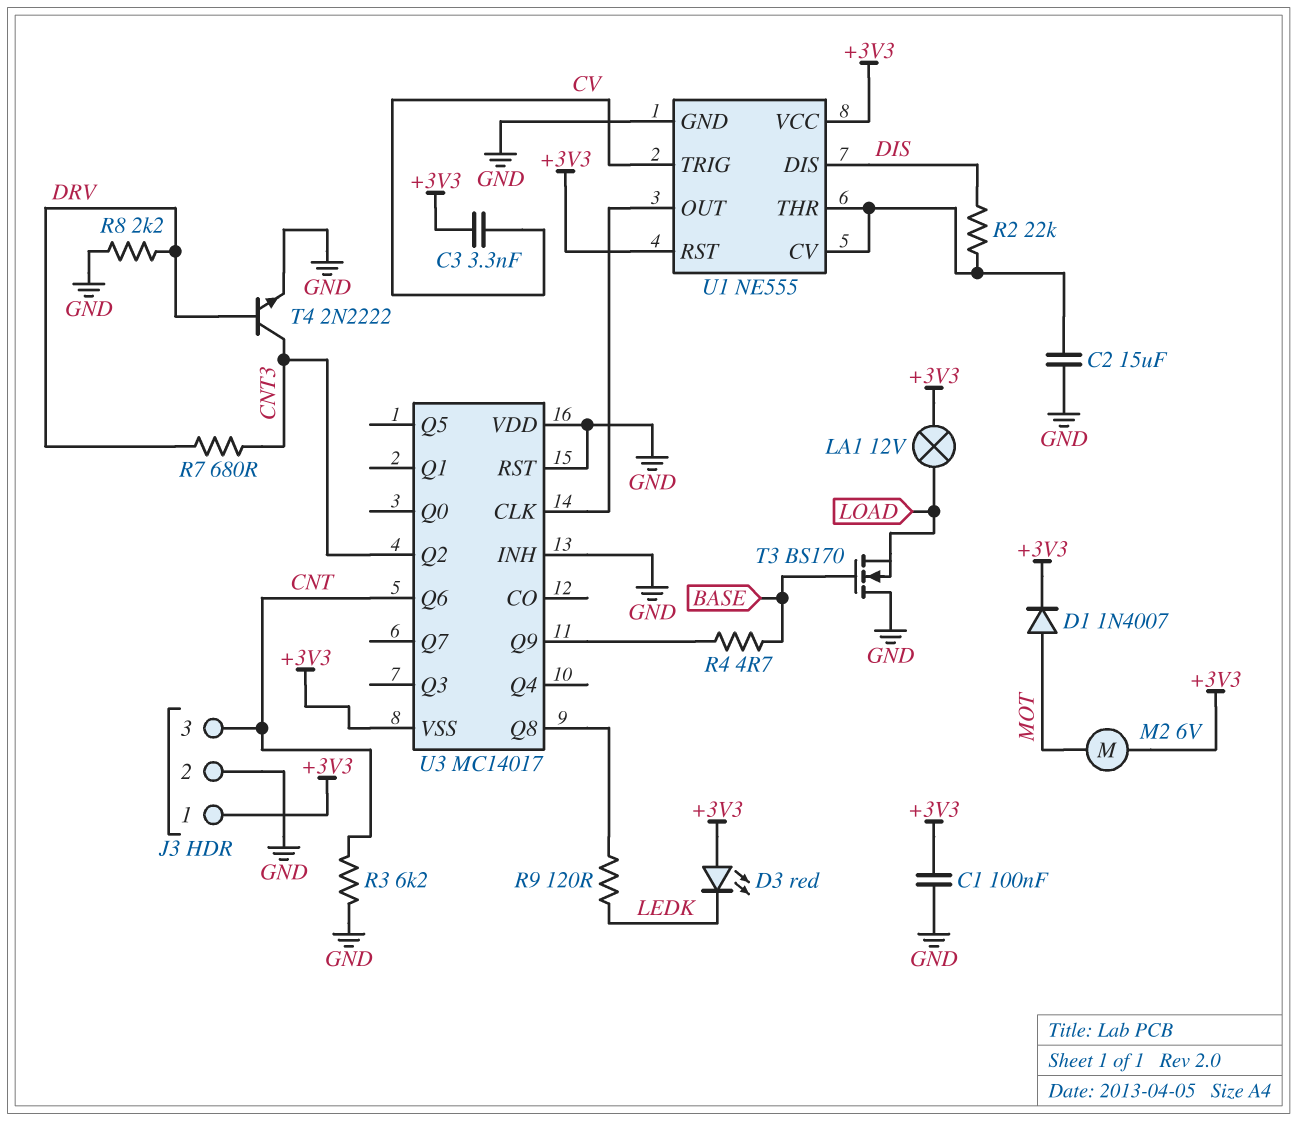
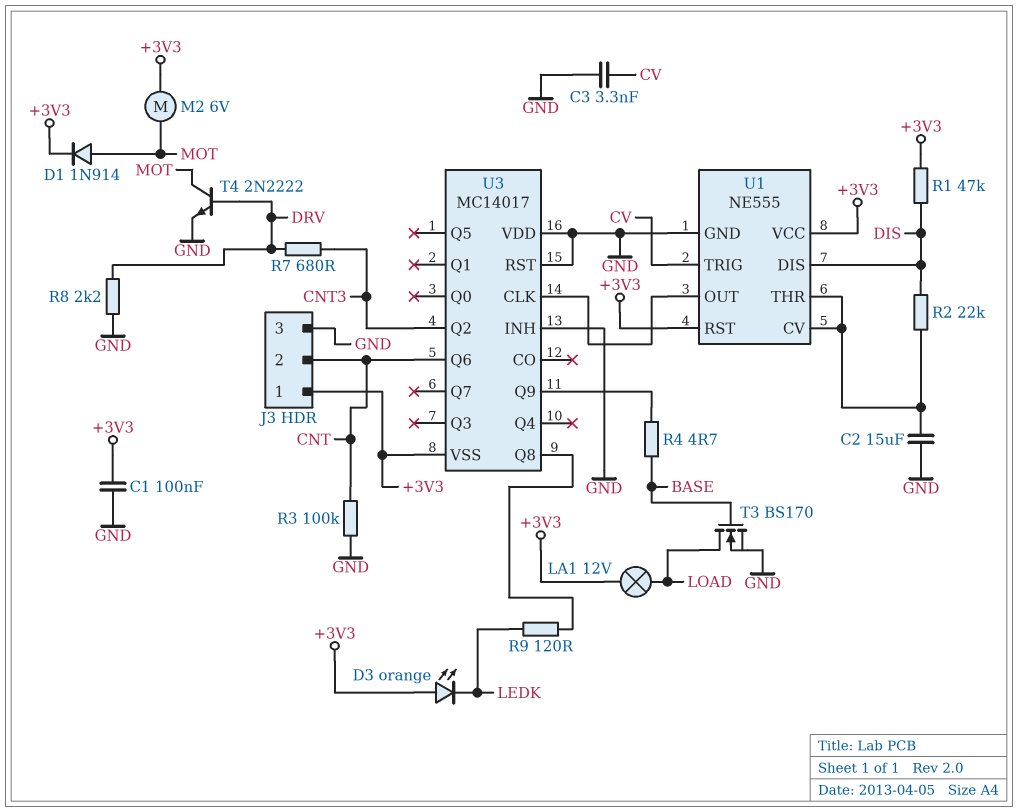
C3: 3.3nF (+3V3, CV) -> 3.3nF (CV, GND)
D1: diode 1N4007 (A MOT, K +3V3) -> diode 1N914 (A MOT, K +3V3)
D3: LED red (A +3V3, K LEDK) -> LED orange (A +3V3, K LEDK)
J3 pin 2: GND -> CNT
J3 pin 3: CNT -> GND
R1: none -> 47k (+3V3, DIS)
R3: 6.2k (CNT, GND) -> 100k (CNT, GND)
T3: NMOS BS170 (G BASE, D GND, S LOAD) -> NMOS BS170 (G BASE, D LOAD, S GND)
T4: NPN 2N2222 (B DRV, C CNT3, E GND) -> NPN 2N2222 (B DRV, C MOT, E GND)

